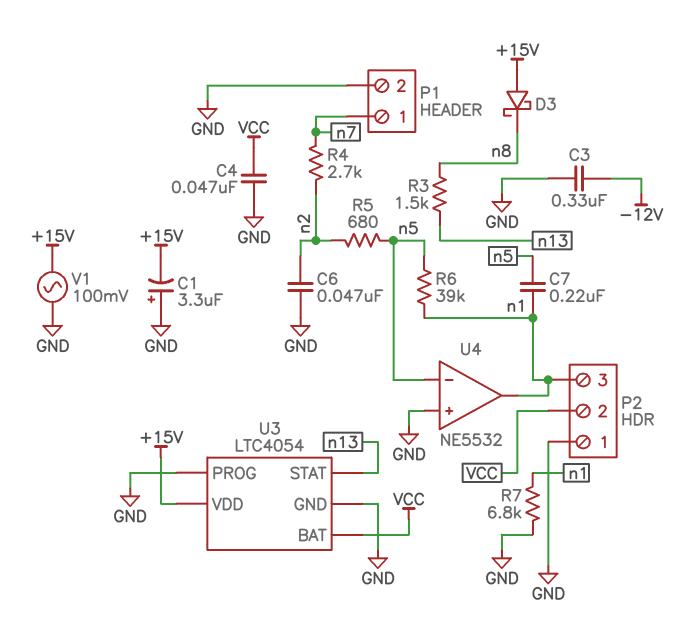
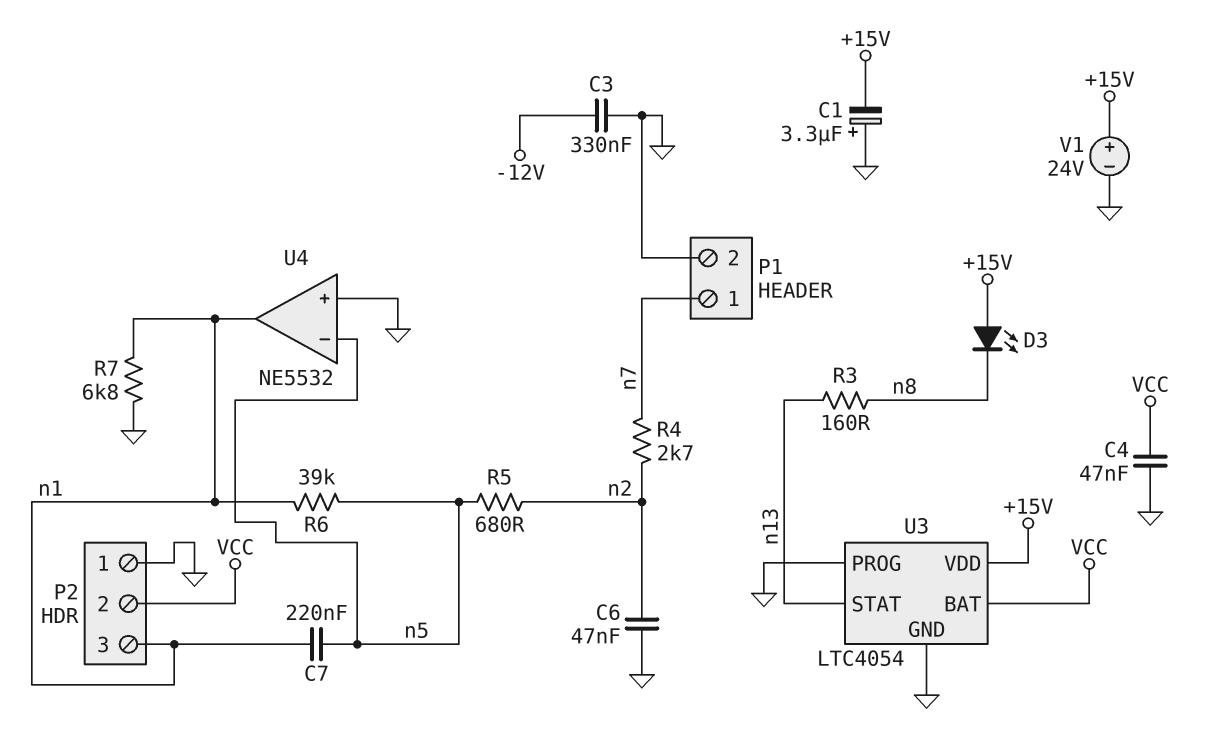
D3: schottky (A +15V, K n8) -> LED (A +15V, K n8)
R3: 1.5k (n8, n13) -> 160 (n8, n13)
V1: AC 100mV (+15V, GND) -> 24V (plus +15V, minus GND)

